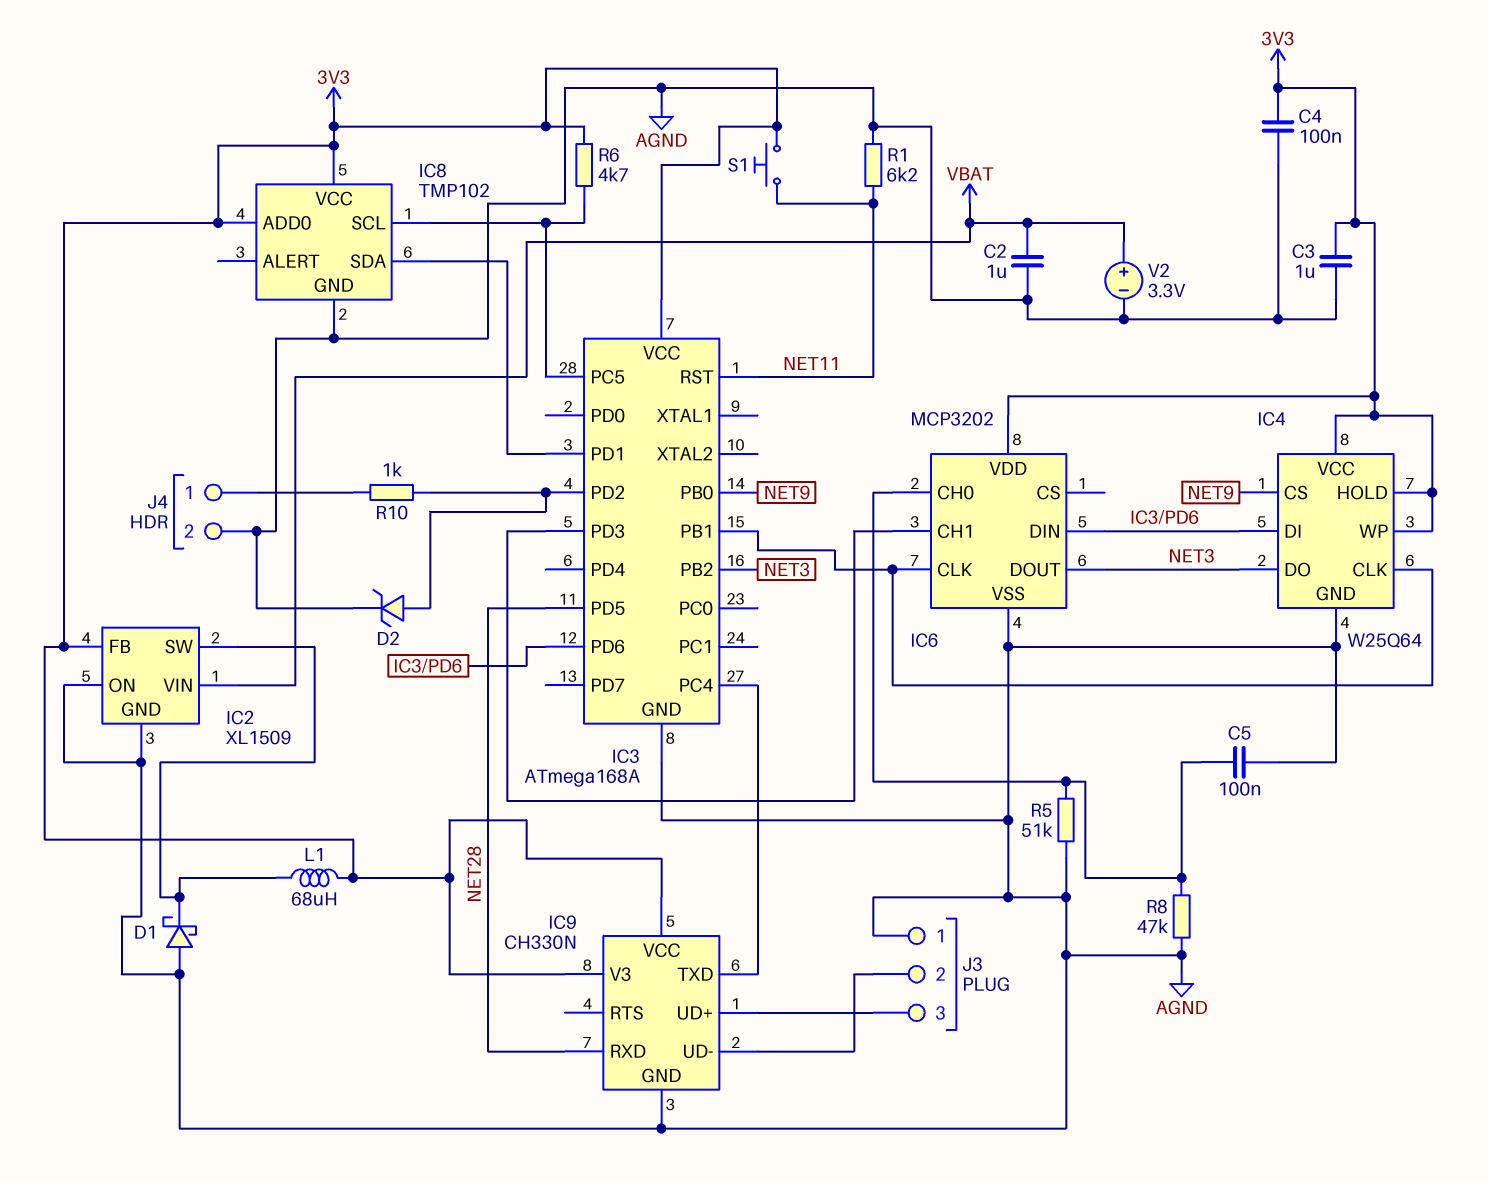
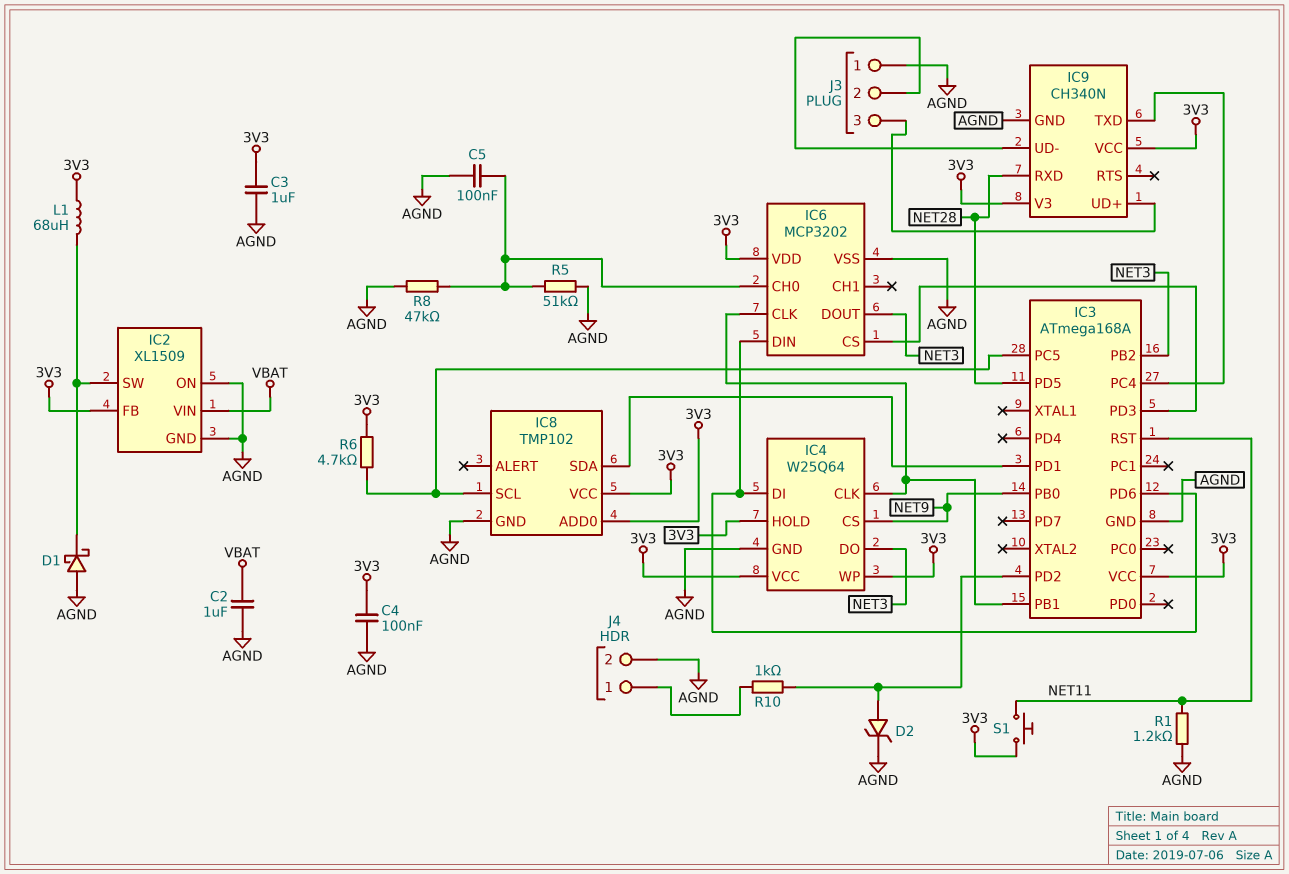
IC6 pin CH1: IC3/PD3 -> none
IC6 pin CS: none -> IC3/PD3
IC9: CH330N -> CH340N
R1: 6.2k (AGND, NET11) -> 1.2k (AGND, NET11)
V2: 3.3V (plus VBAT, minus AGND) -> none

